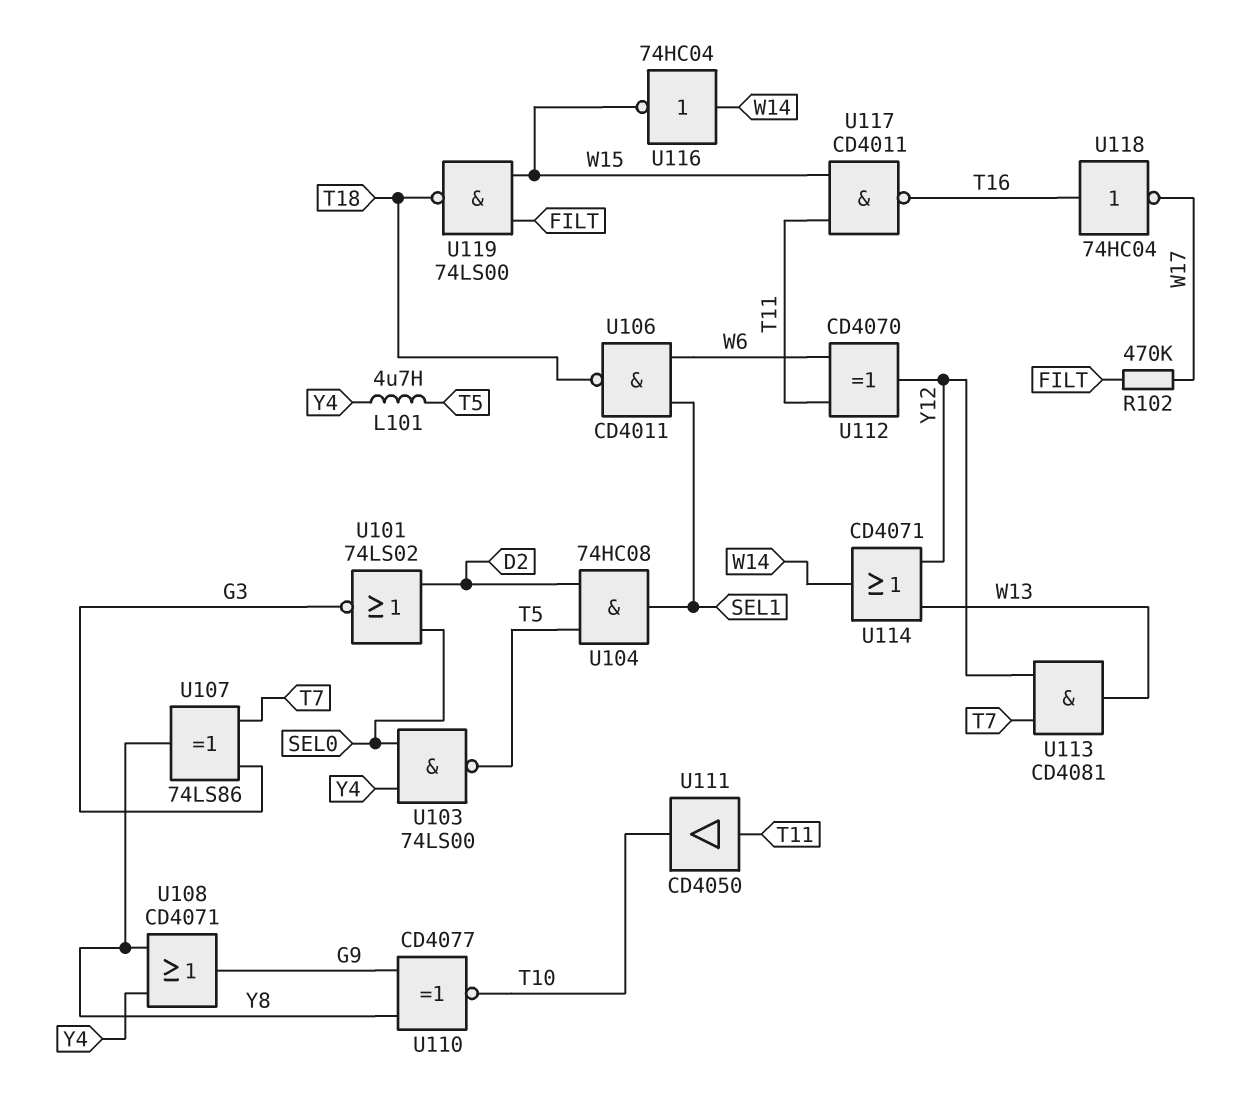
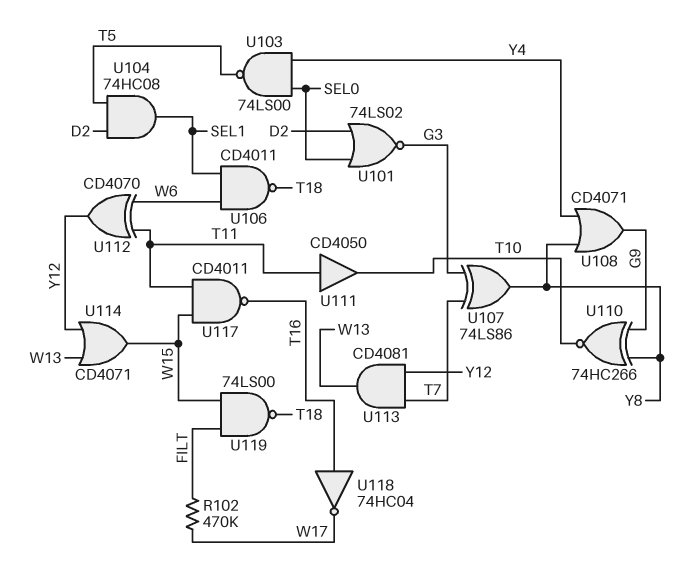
L101: 4.7uH (T5, Y4) -> none
U110: XNOR CD4077 (in G9, in Y8, out T10) -> XNOR 74HC266 (in G9, in Y8, out T10)
U114: OR CD4071 (in W13, in Y12, out W14) -> OR CD4071 (in W13, in Y12, out W15)
U116: NOT 74HC04 (in W14, out W15) -> none

